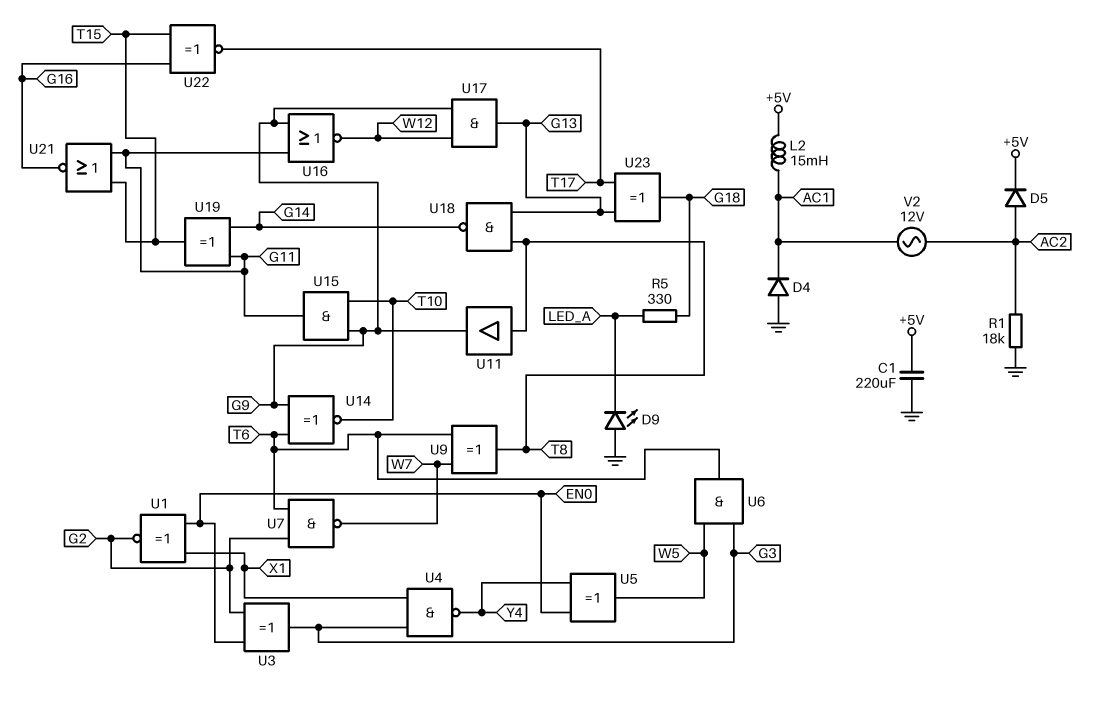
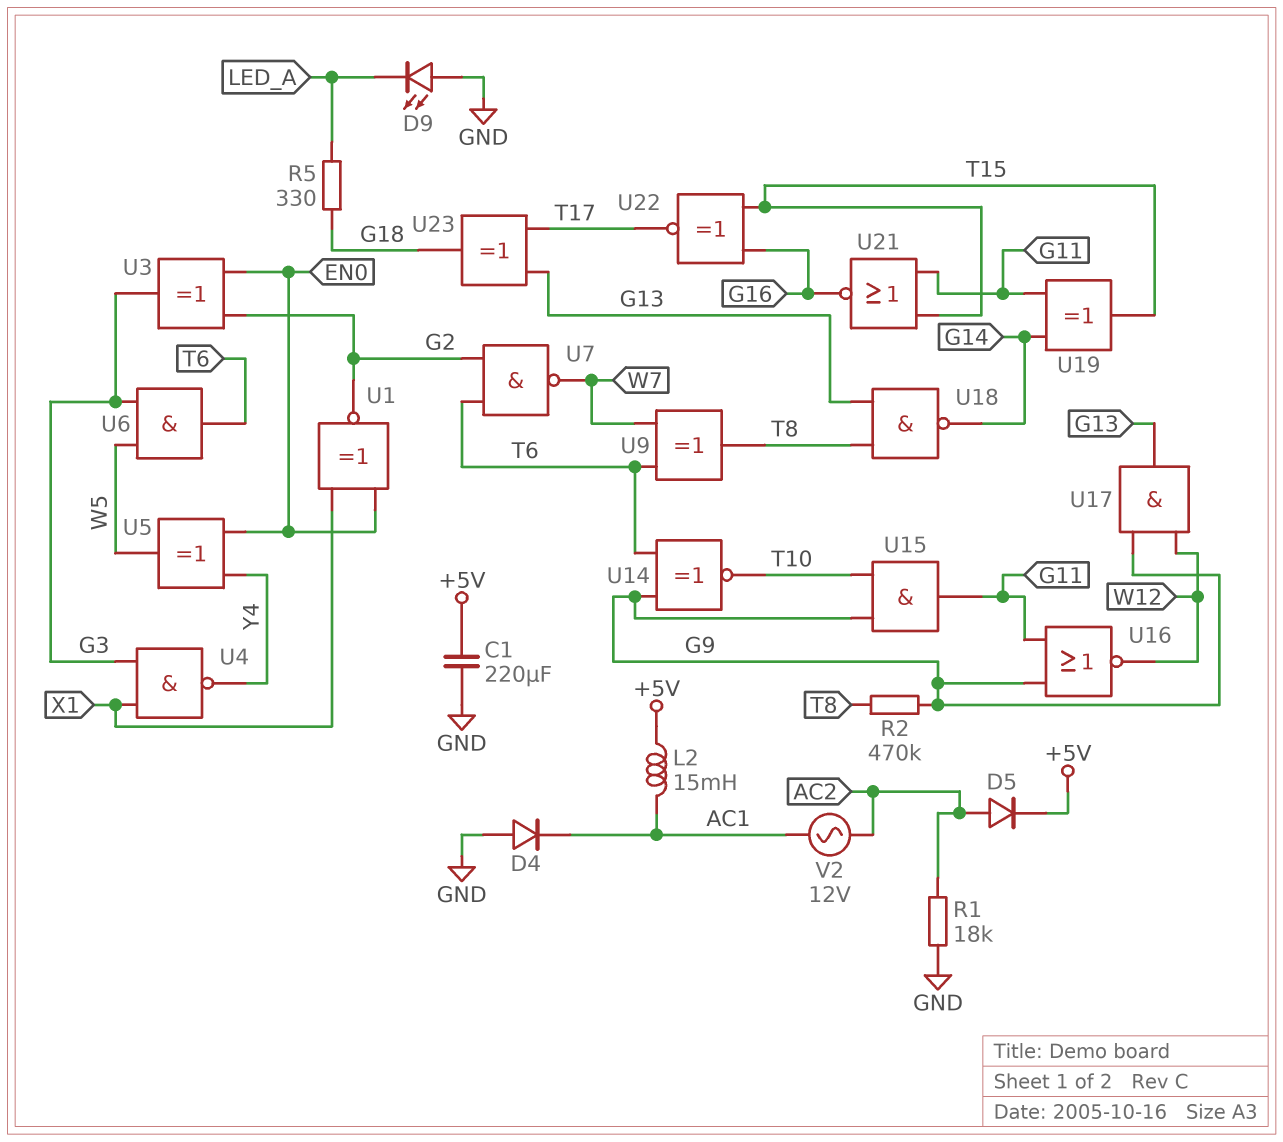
R2: none -> 470k (G9, T8)
U11: buffer (in T8, out G9) -> none

